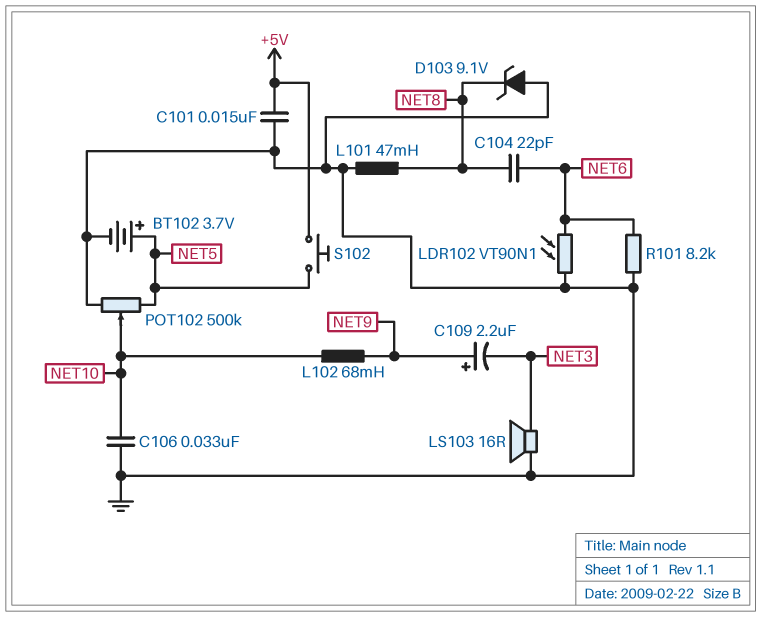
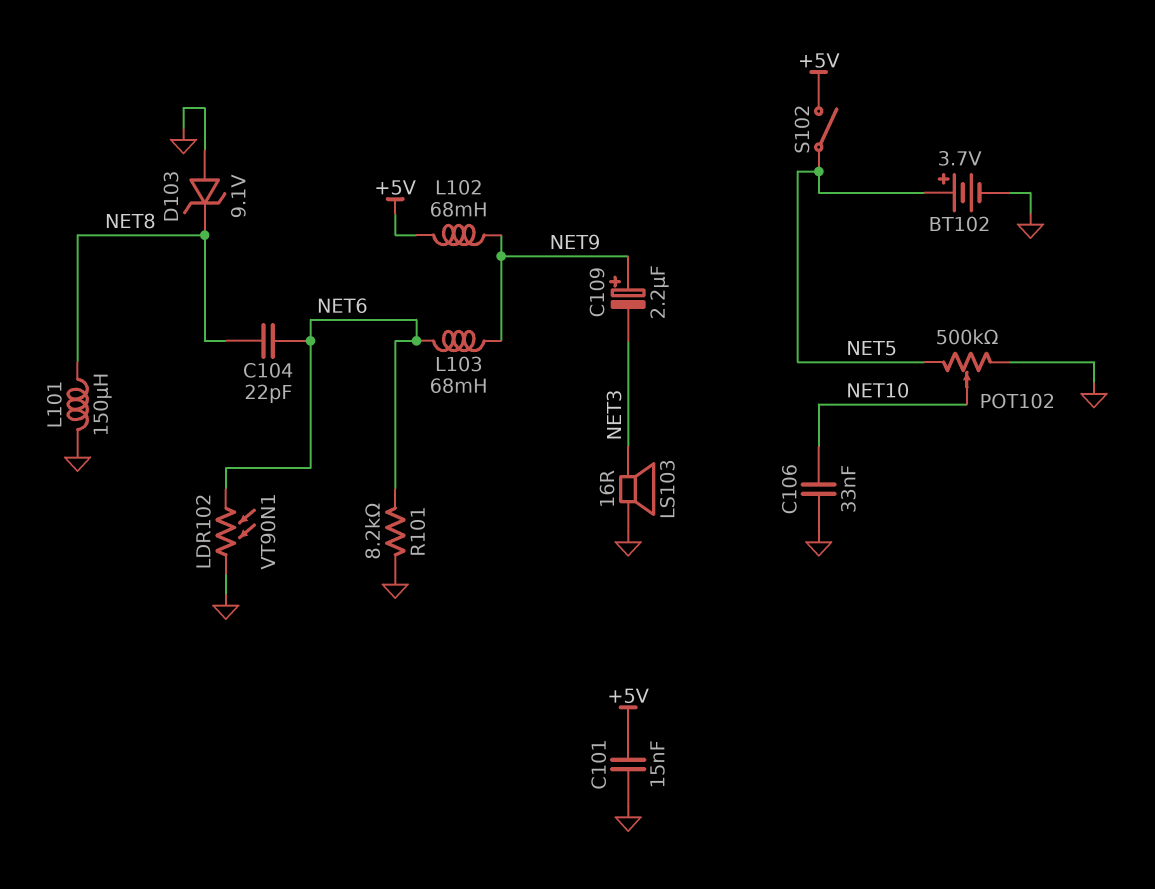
L101: 47mH (GND, NET8) -> 150uH (GND, NET8)
L102: 68mH (NET9, NET10) -> 68mH (+5V, NET9)
L103: none -> 68mH (NET6, NET9)
S102: button (+5V, NET5) -> switch (+5V, NET5)

